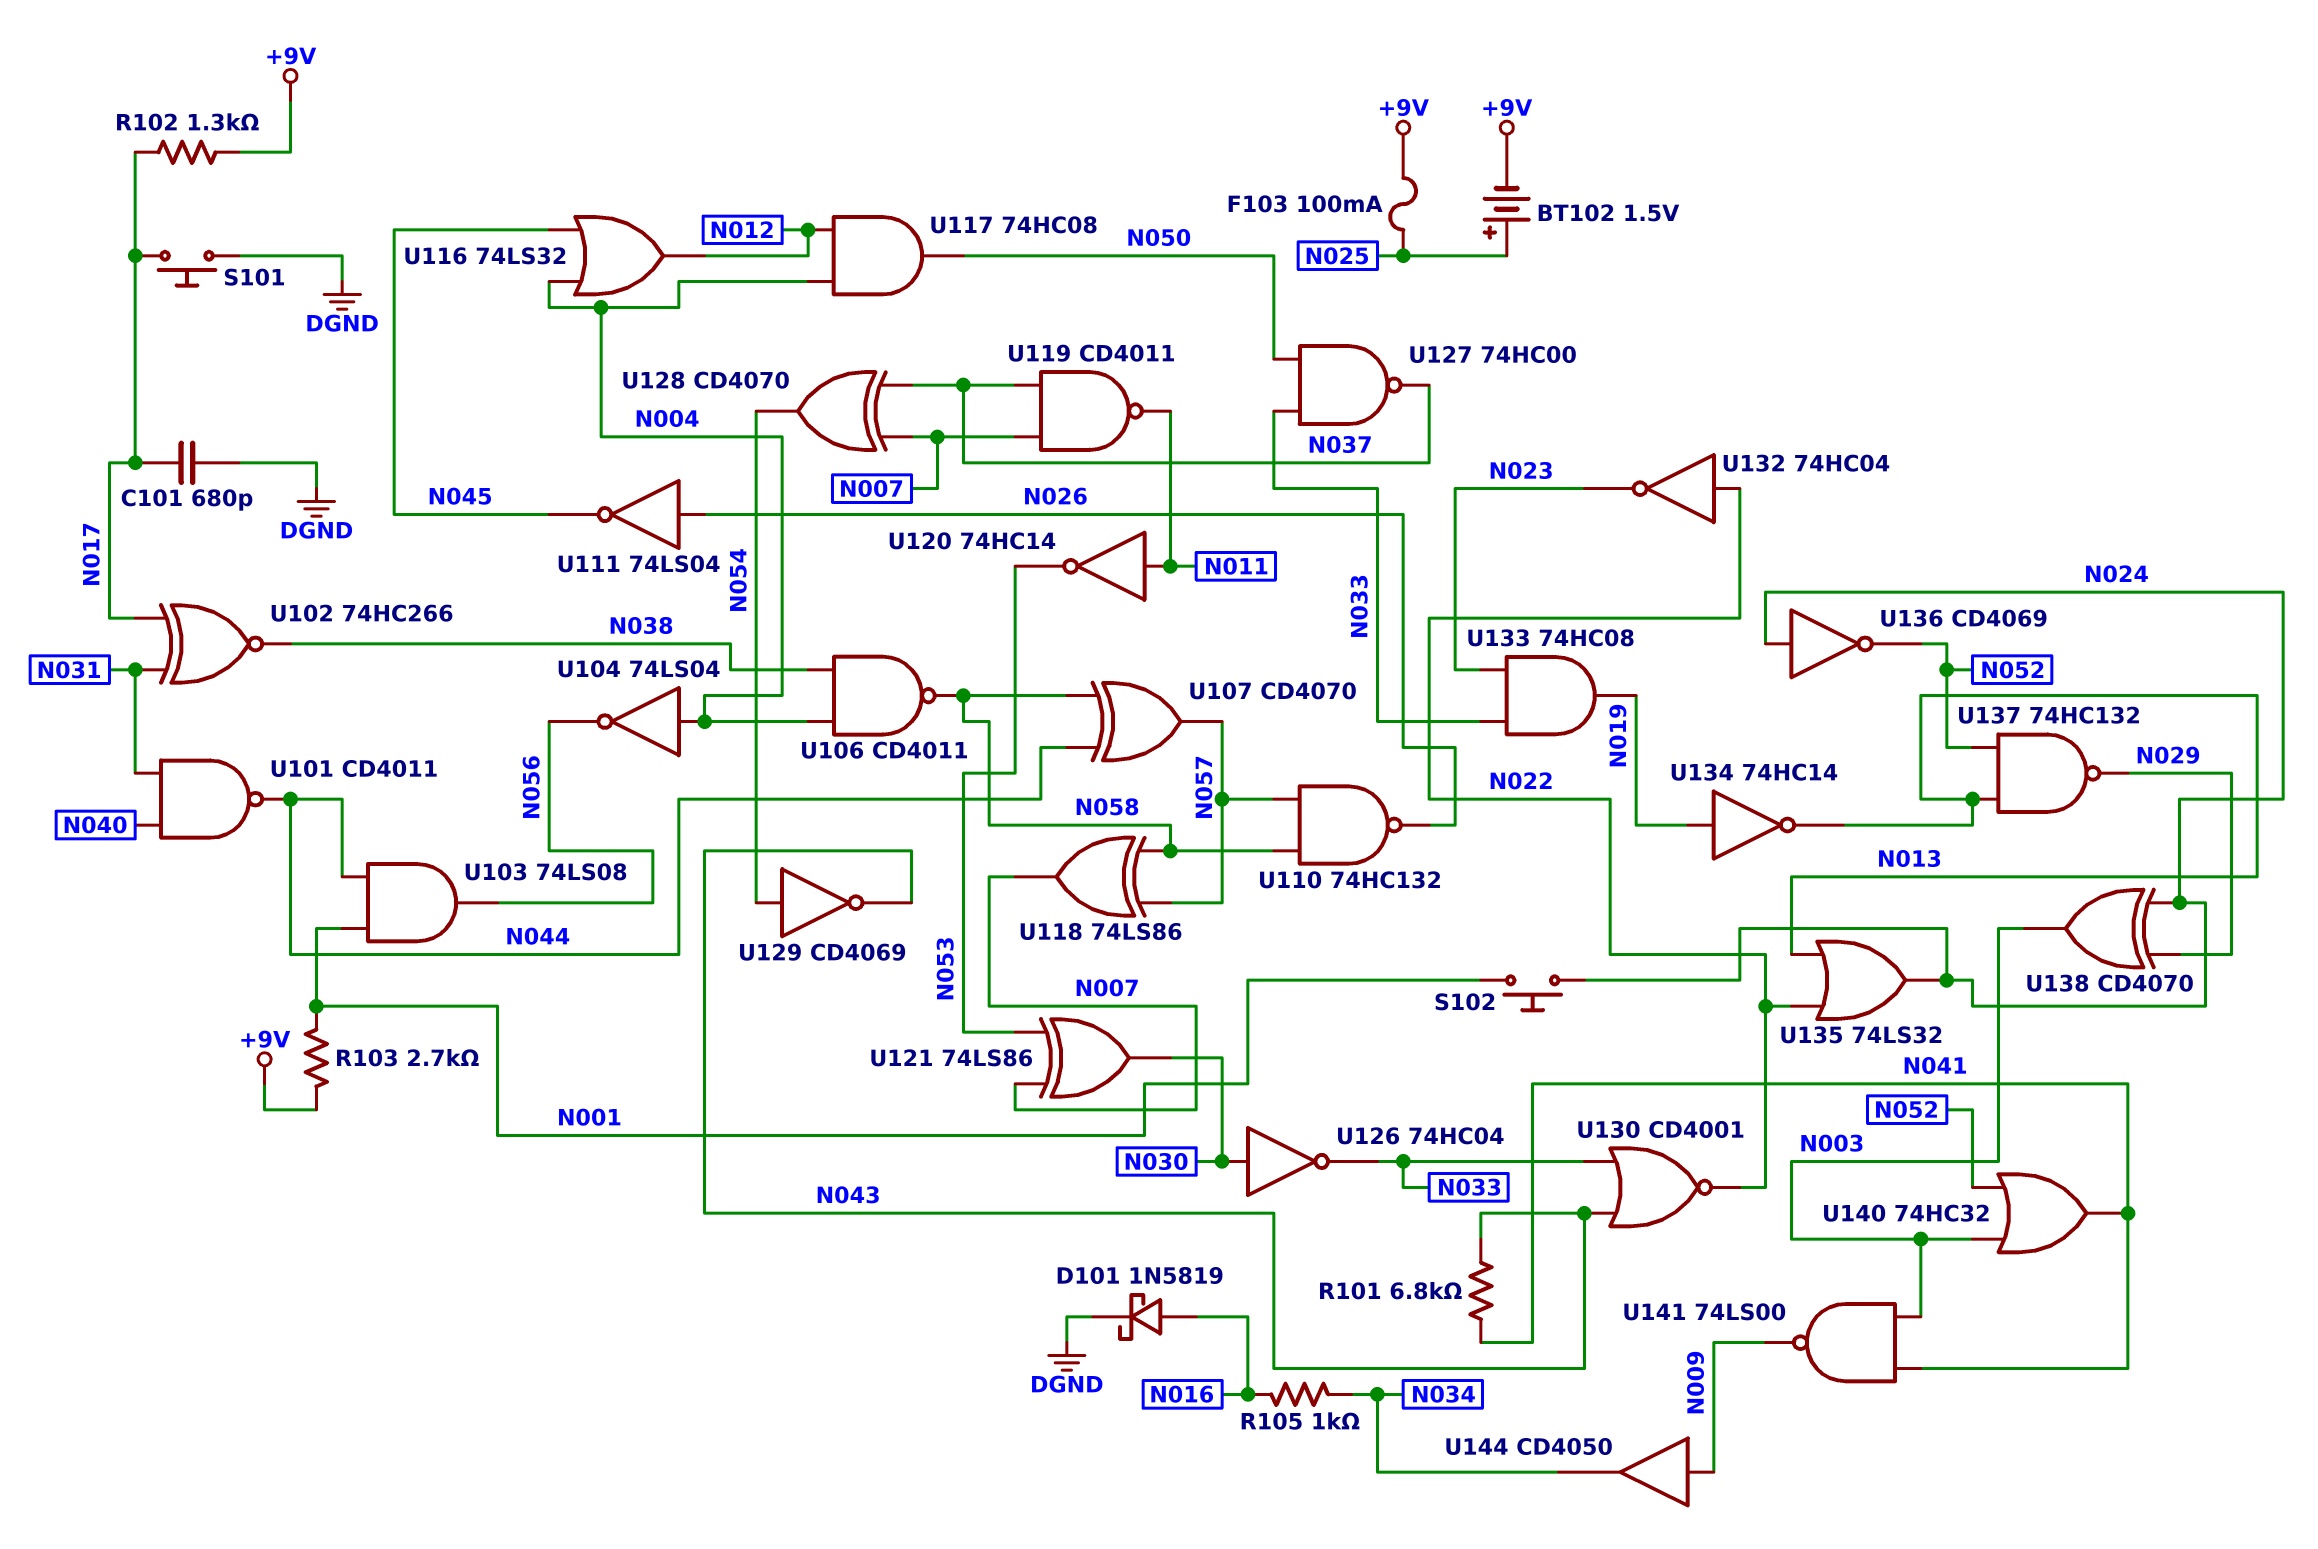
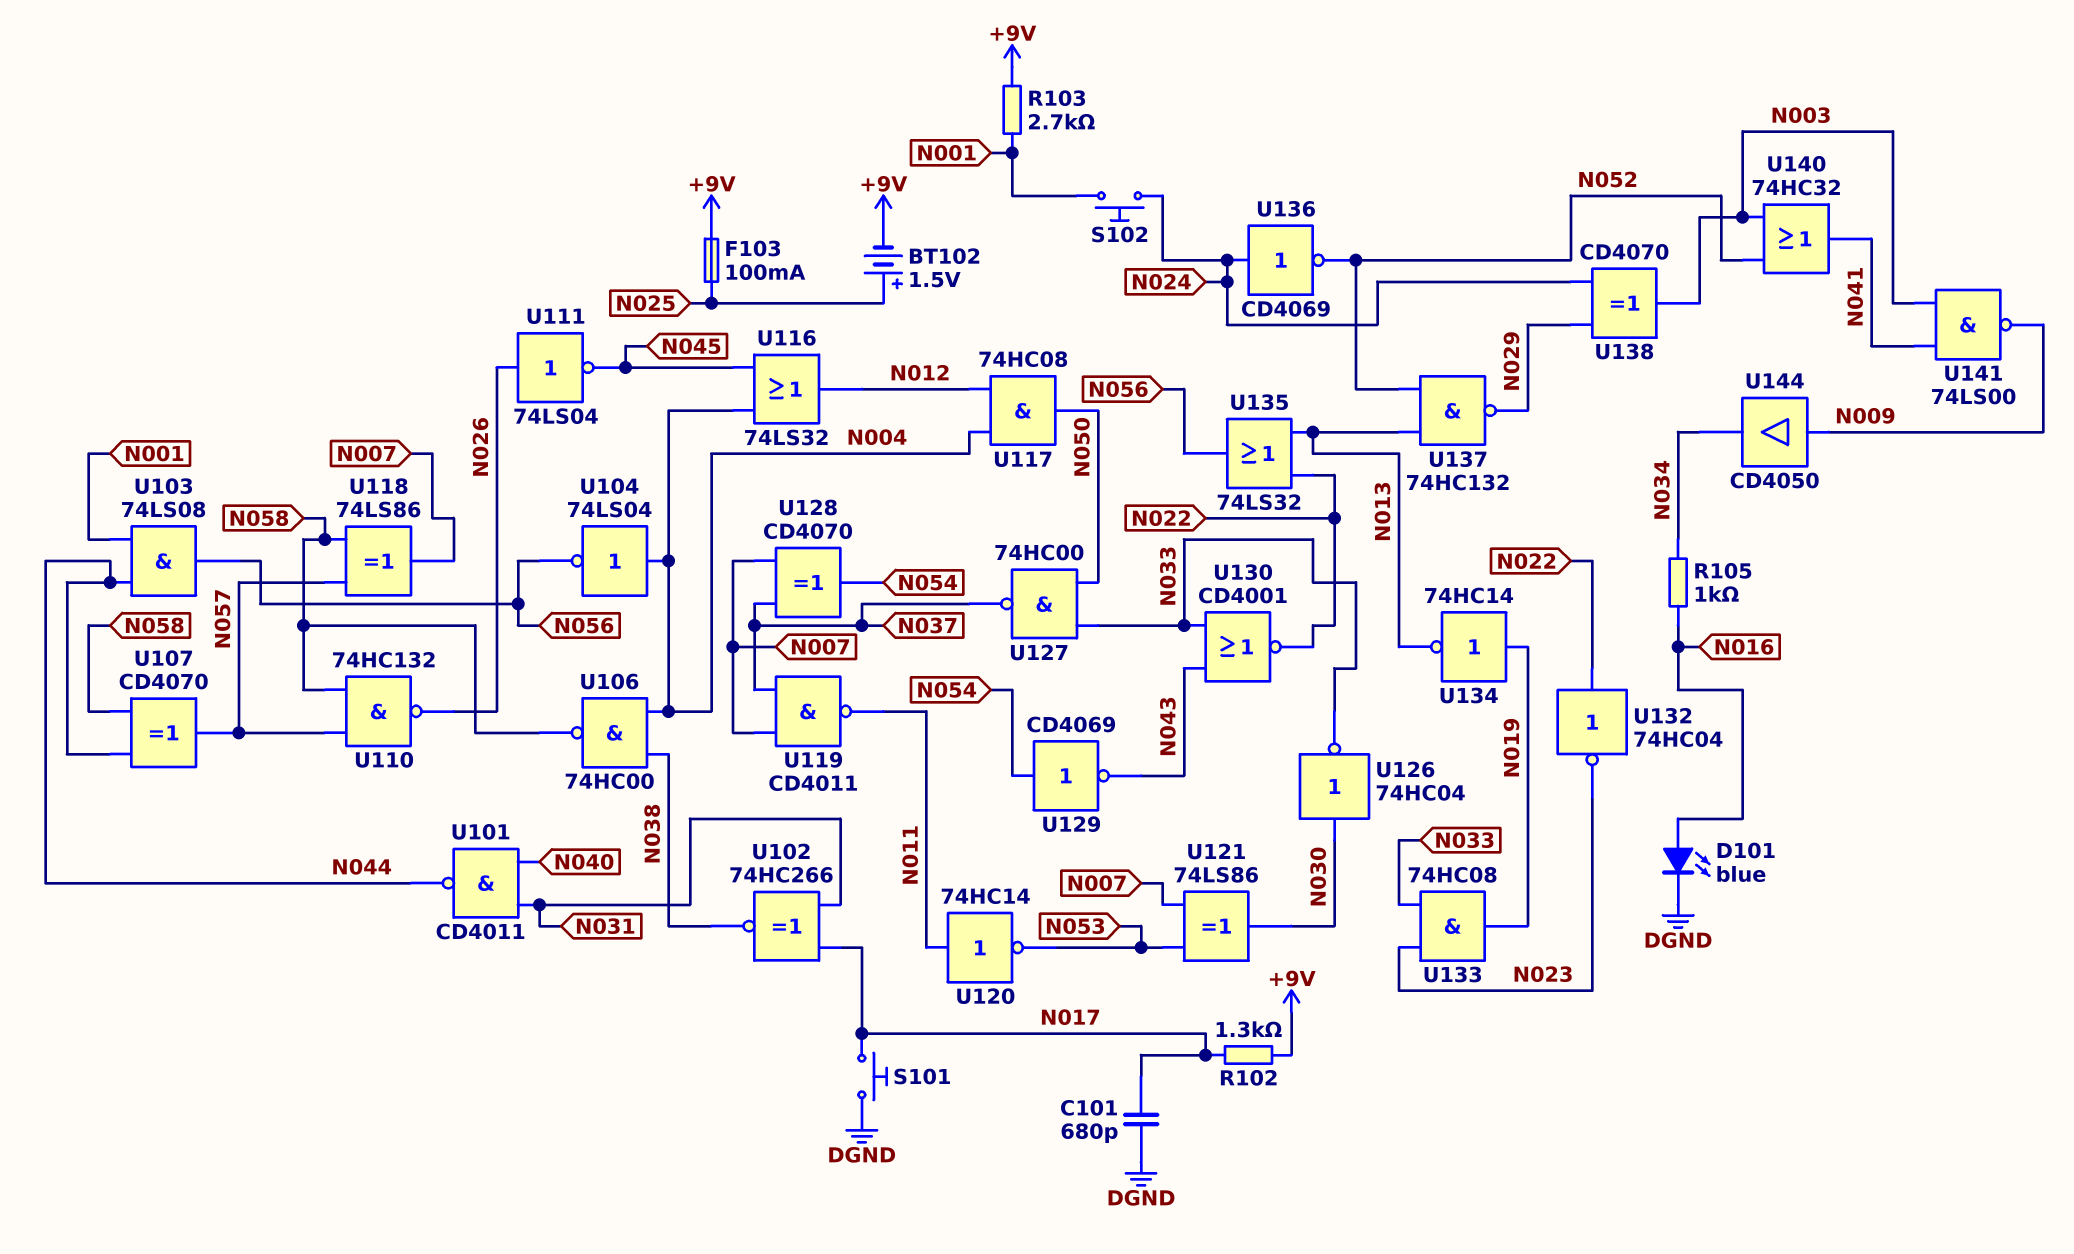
D101: schottky 1N5819 (A N016, K DGND) -> LED blue (A N016, K DGND)
R101: 6.8k (N041, N043) -> none
U106: NAND CD4011 (in N004, in N038, out N058) -> NAND 74HC00 (in N004, in N038, out N058)
U135: OR 74LS32 (in N013, in N022, out N024) -> OR 74LS32 (in N013, in N022, out N056)

